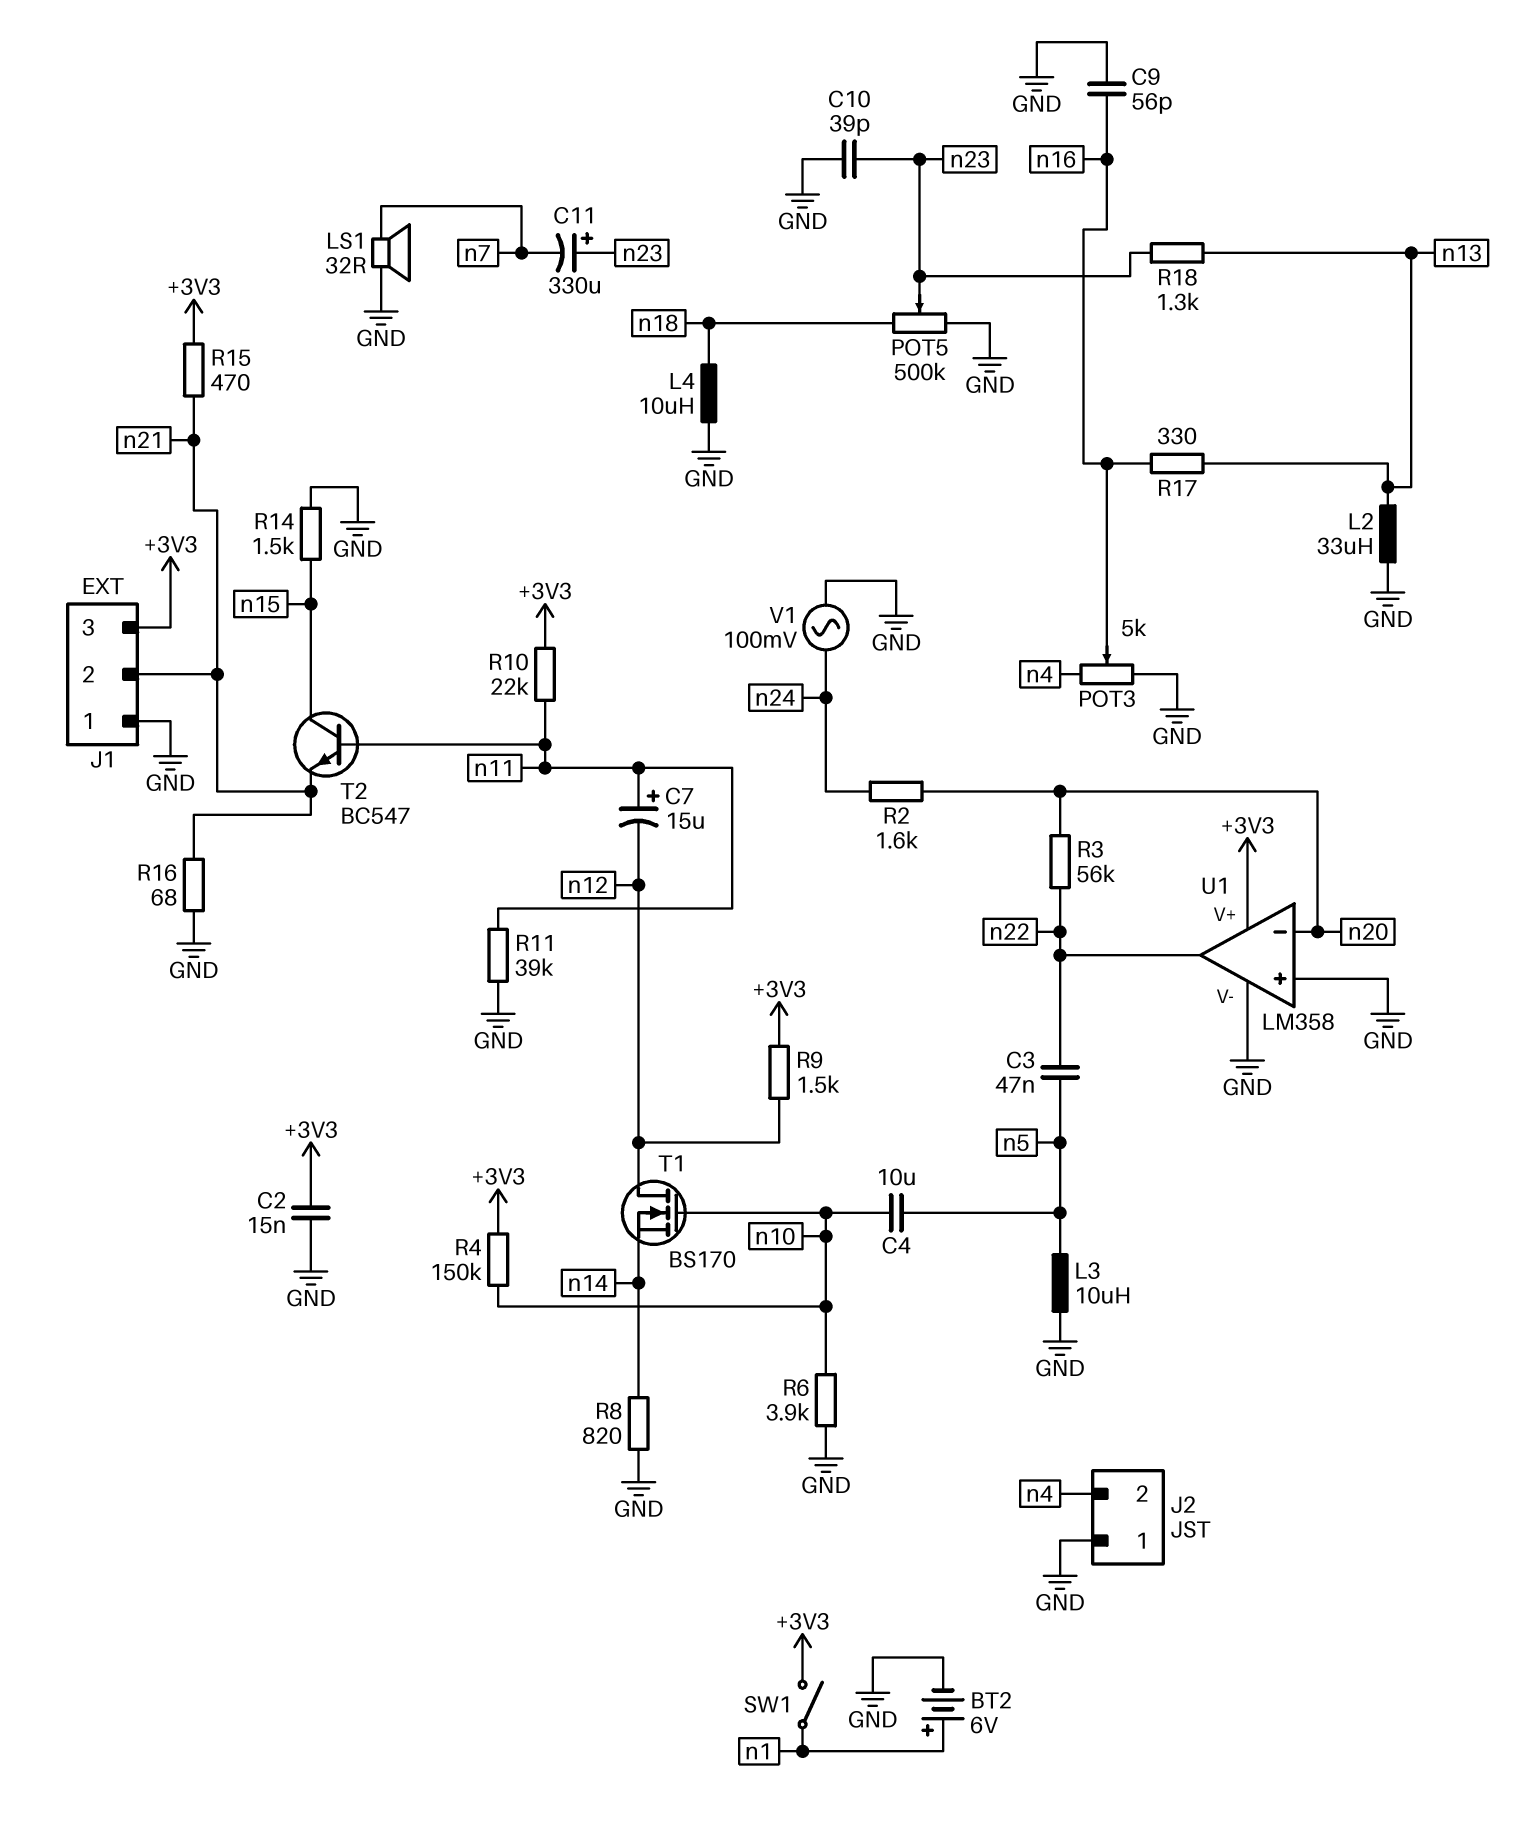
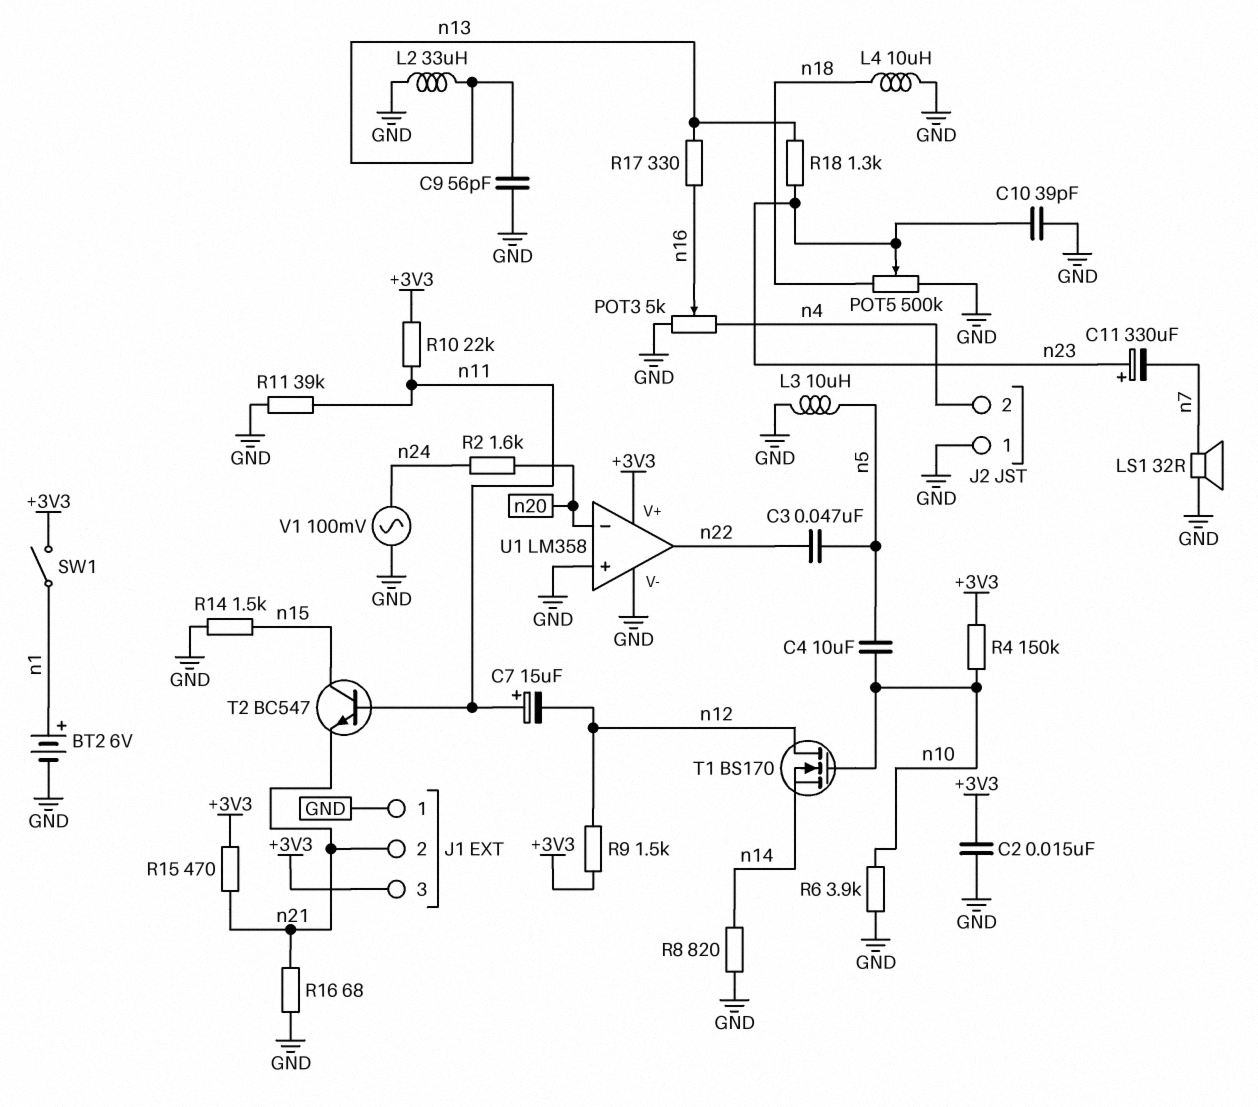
C9: 56pF (GND, n16) -> 56pF (GND, n13)
R3: 56k (n20, n22) -> none

